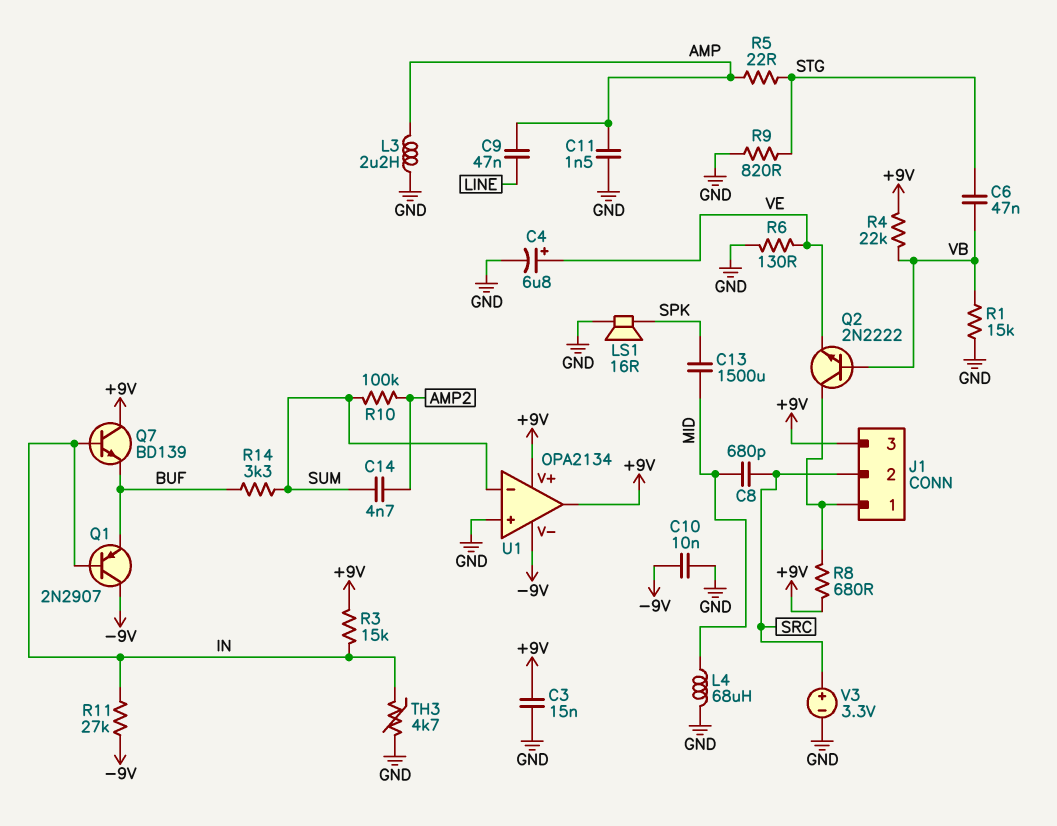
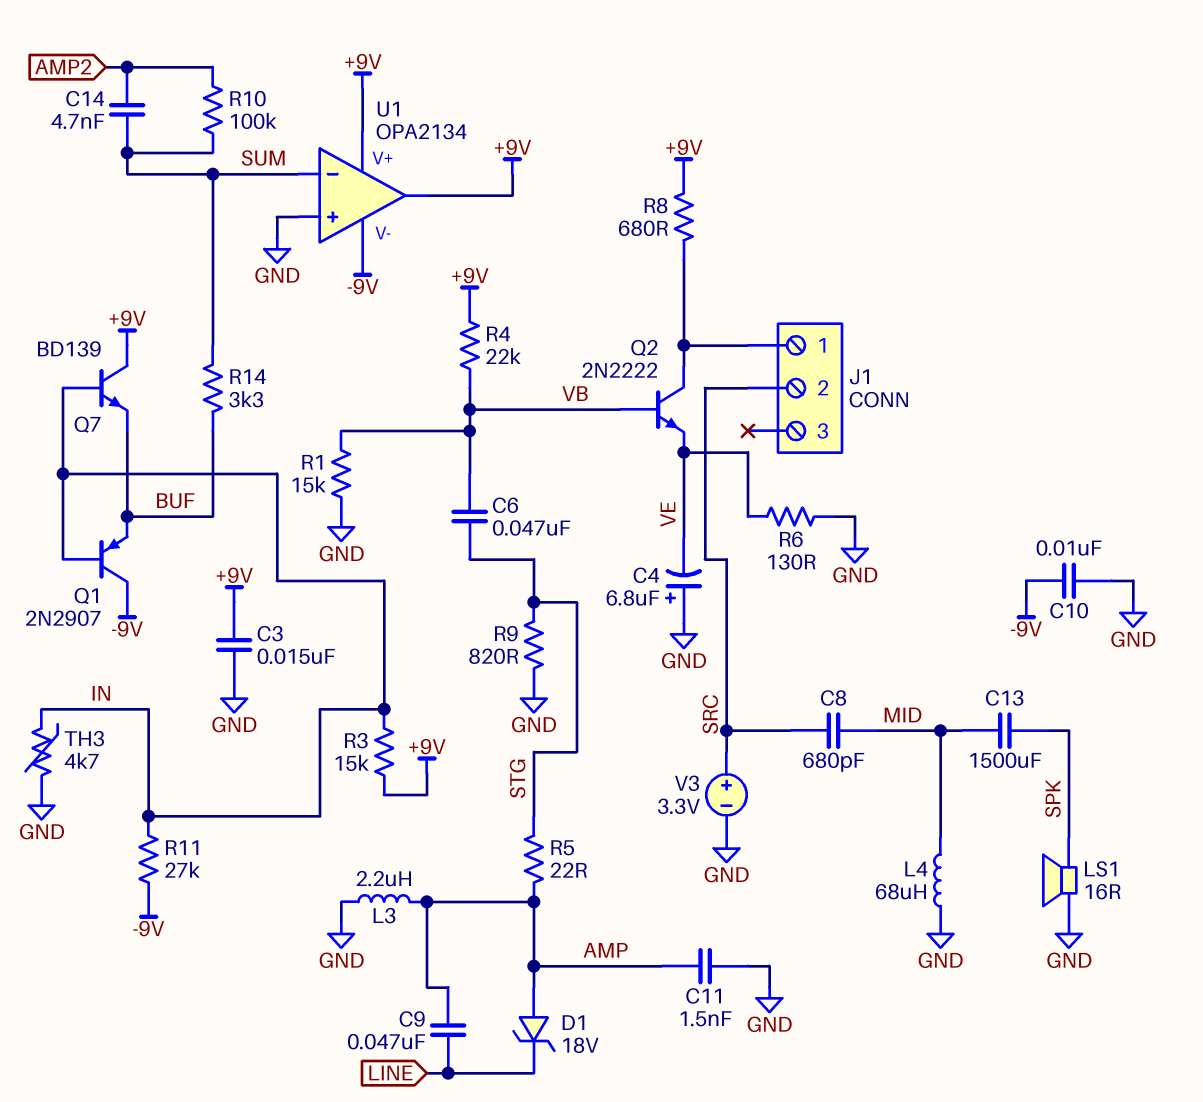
C4: 6.8uF (plus VE, minus GND) -> 6.8uF (plus GND, minus VE)
D1: none -> zener 18V (A AMP, K LINE)
J1 pin 3: +9V -> none

